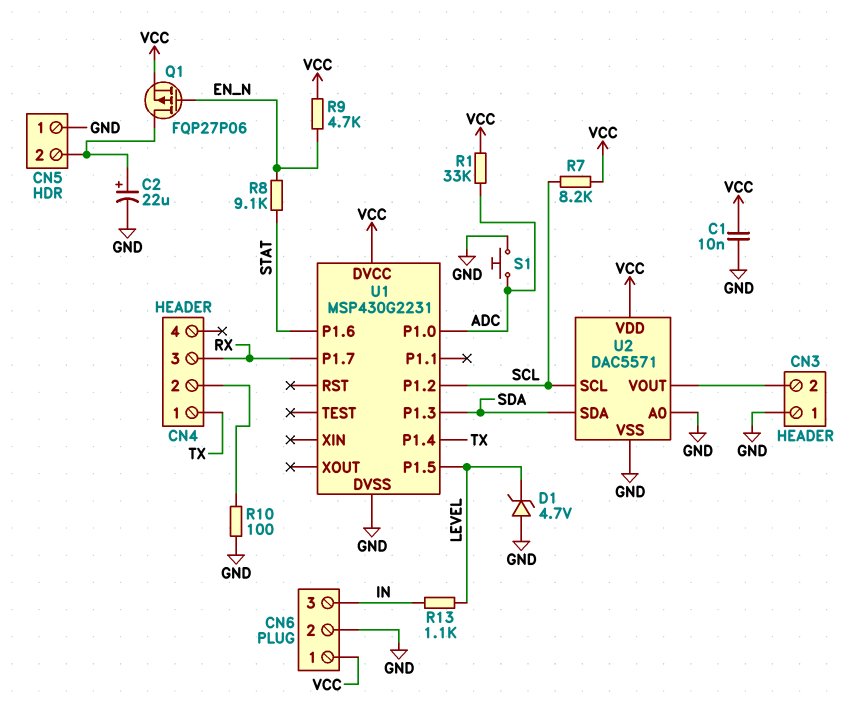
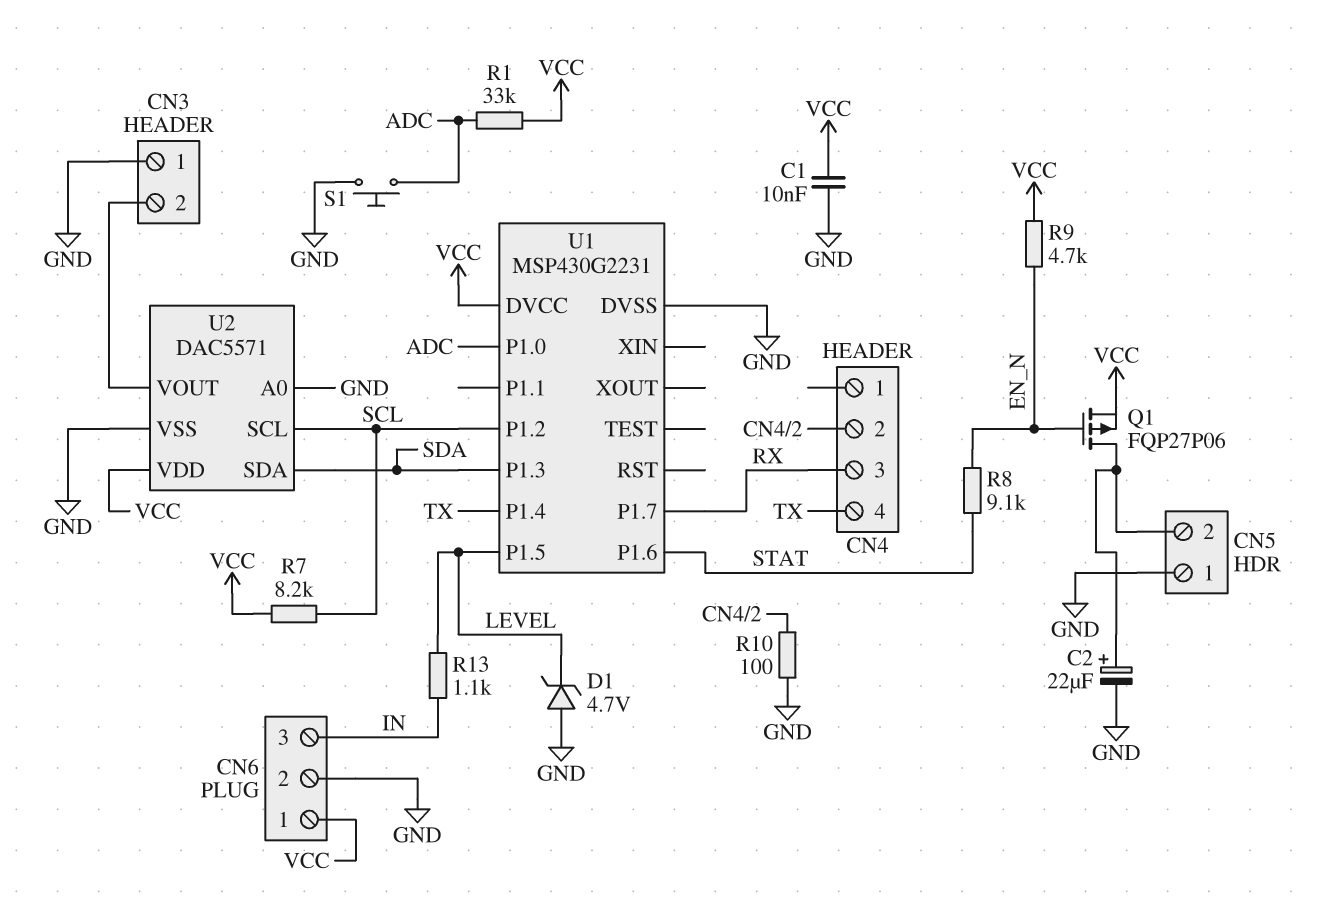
CN4 pin 1: TX -> none
CN4 pin 4: none -> TX

